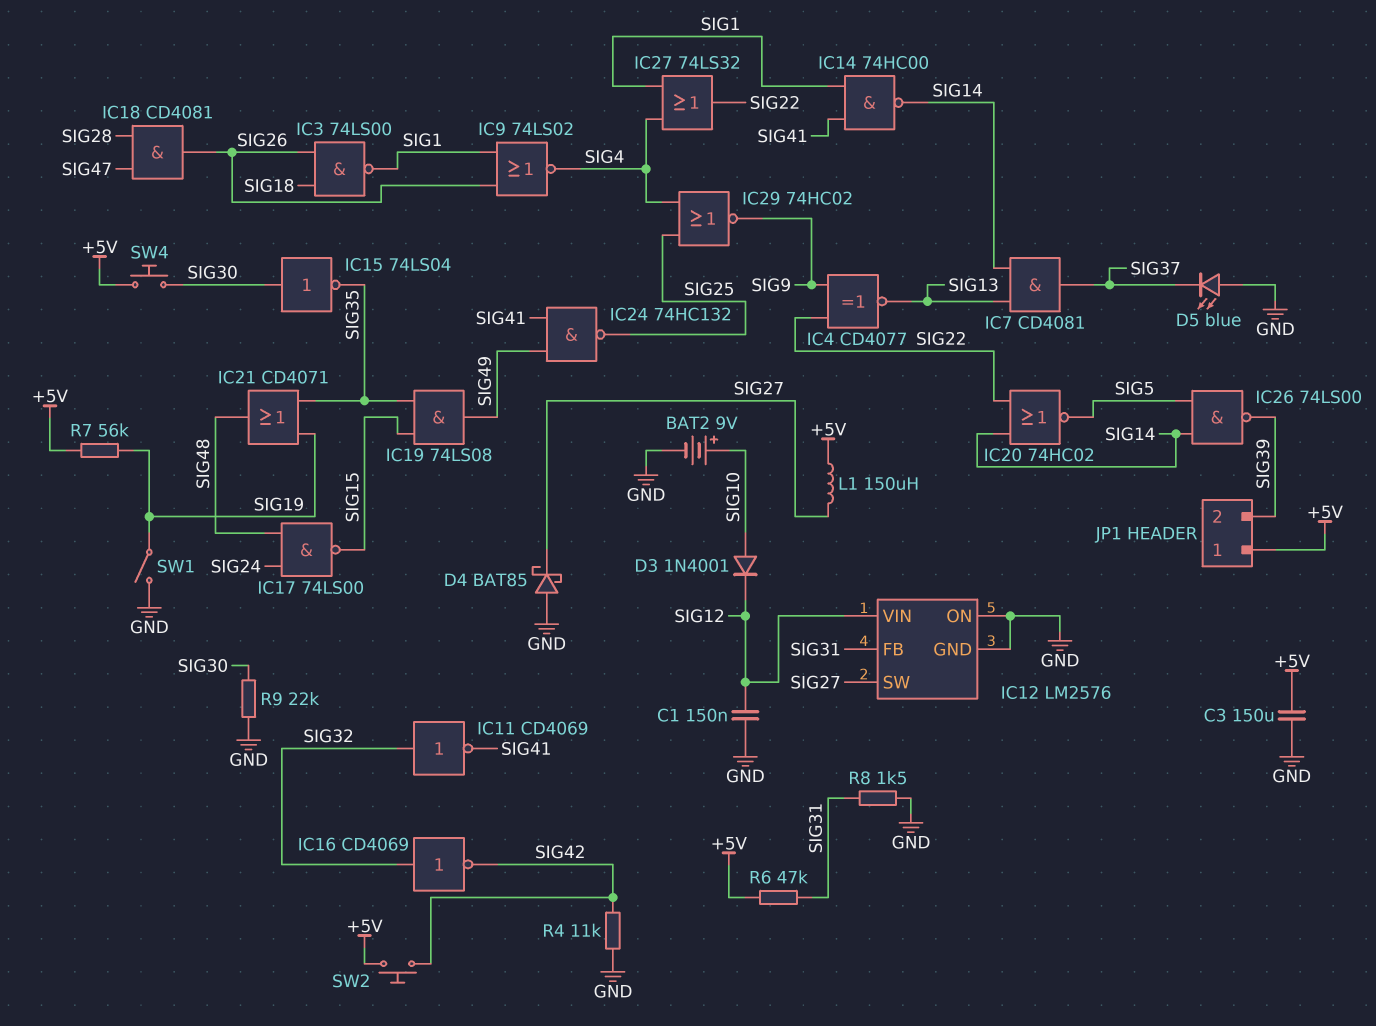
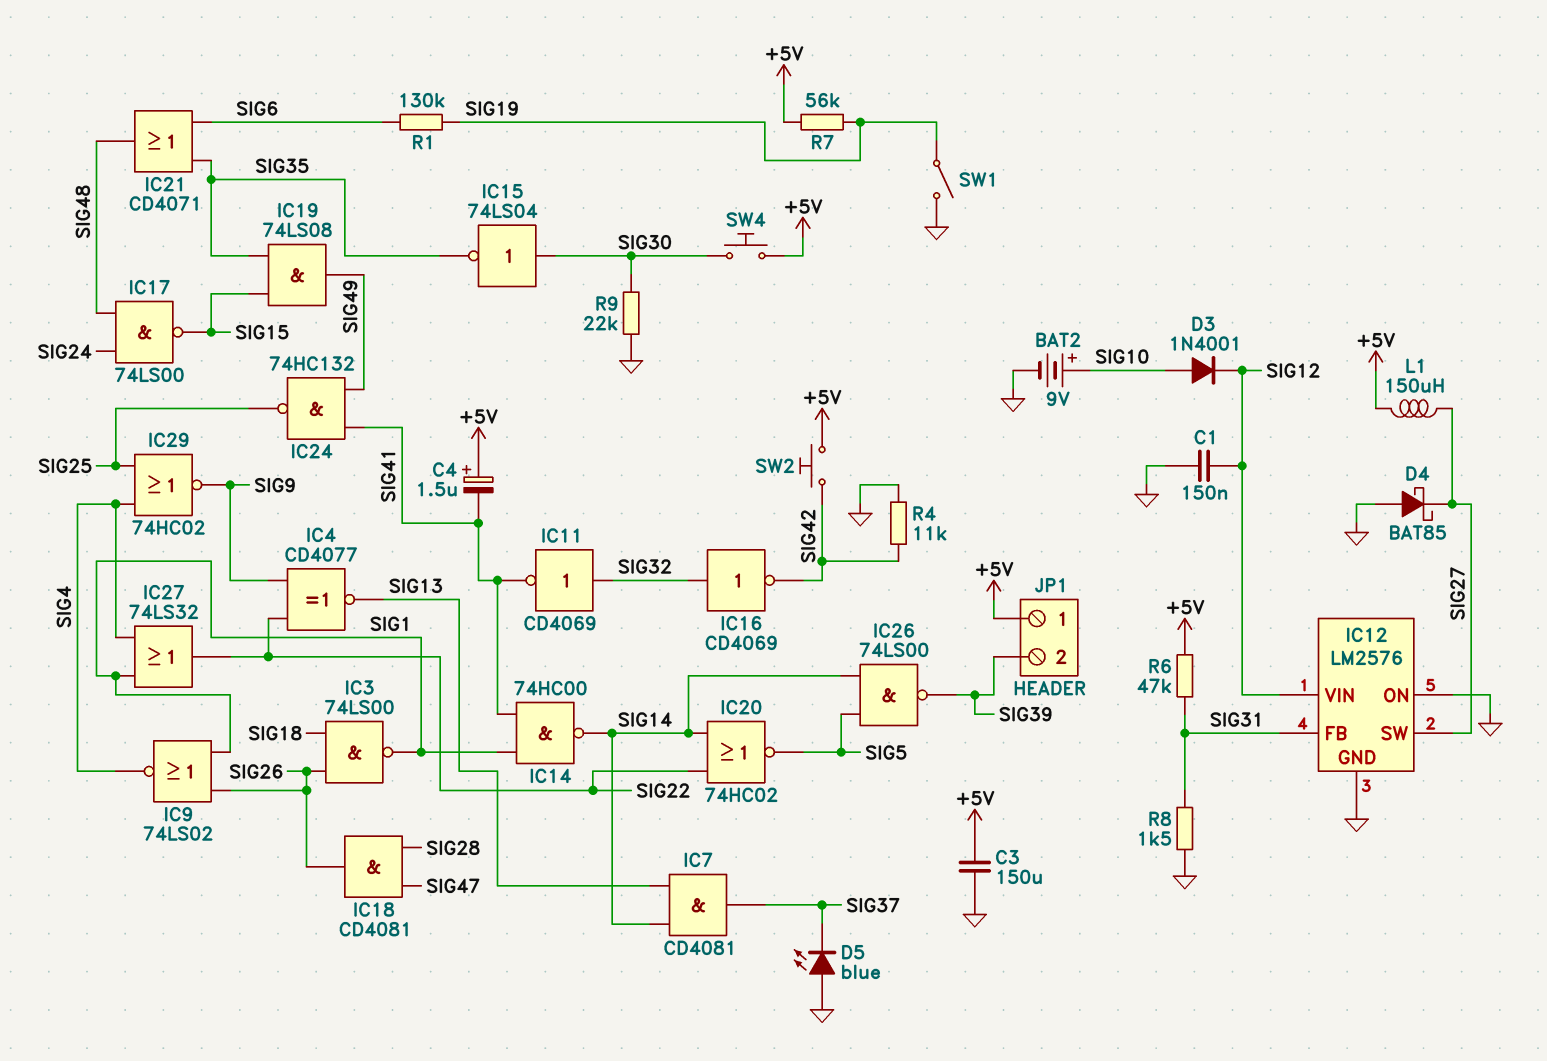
C4: none -> 1.5uF (plus +5V, minus SIG41)
IC21: OR CD4071 (in SIG19, in SIG35, out SIG48) -> OR CD4071 (in SIG6, in SIG35, out SIG48)
R1: none -> 130k (SIG6, SIG19)

